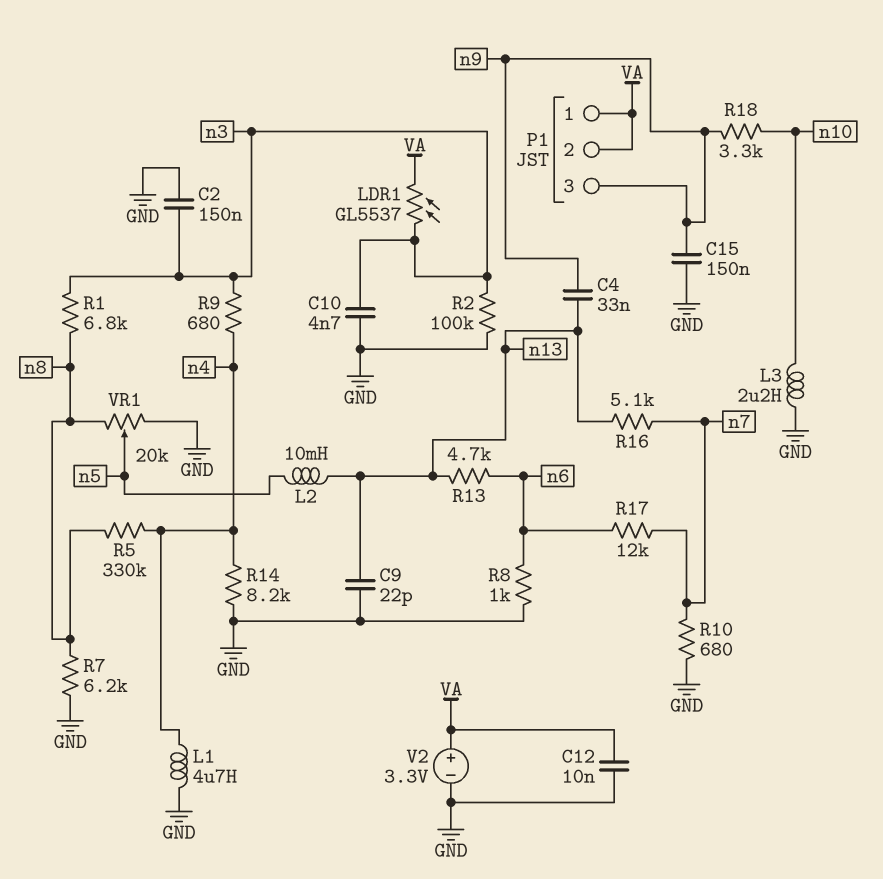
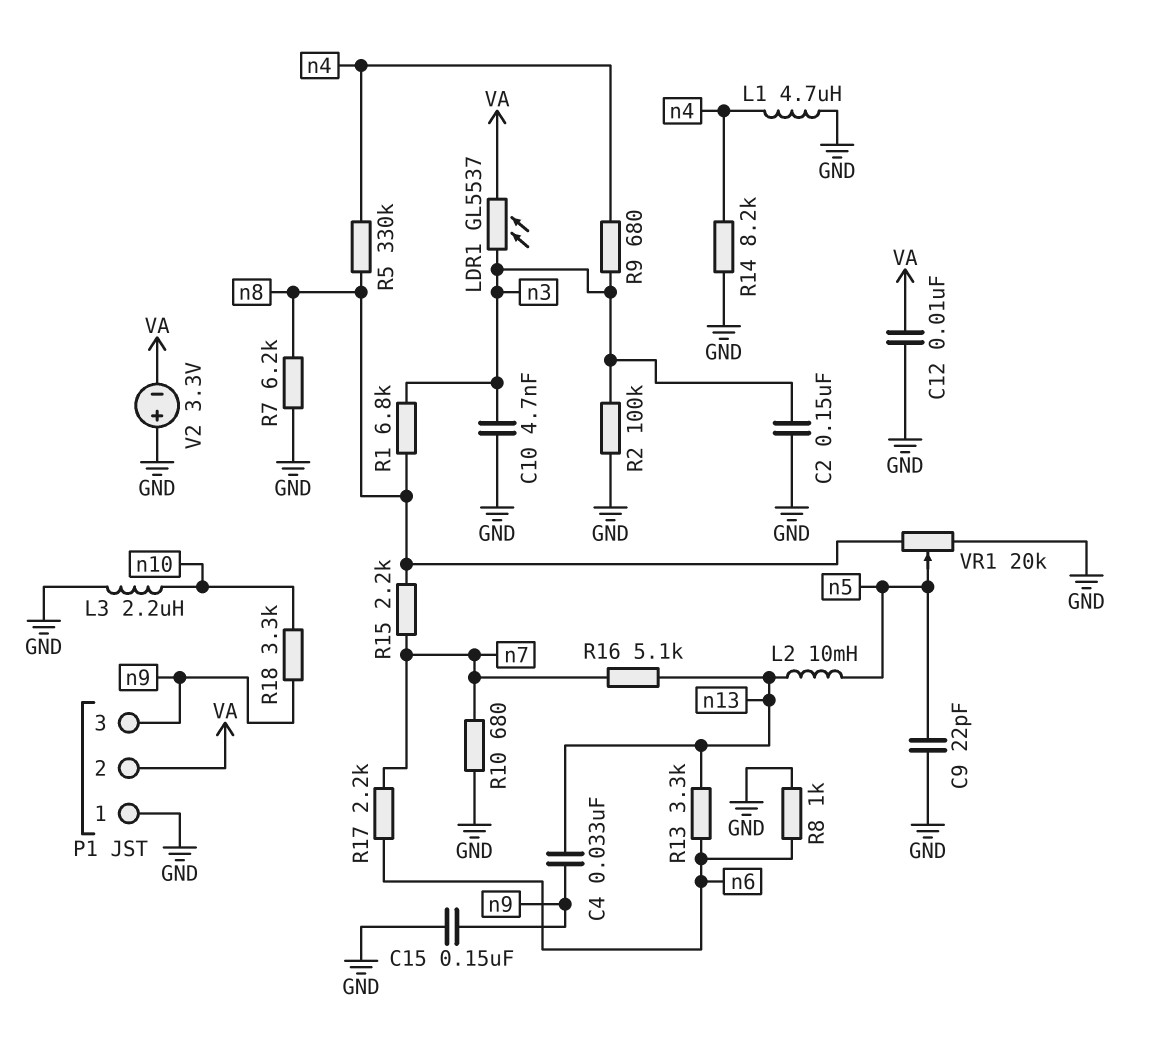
C9: 22pF (GND, n13) -> 22pF (GND, n5)
P1 pin 1: VA -> GND
R13: 4.7k (n6, n13) -> 3.3k (n6, n13)
R15: none -> 2.2k (n7, n8)
R17: 12k (n6, n7) -> 2.2k (n6, n7)
V2: 3.3V (plus VA, minus GND) -> 3.3V (plus GND, minus VA)

